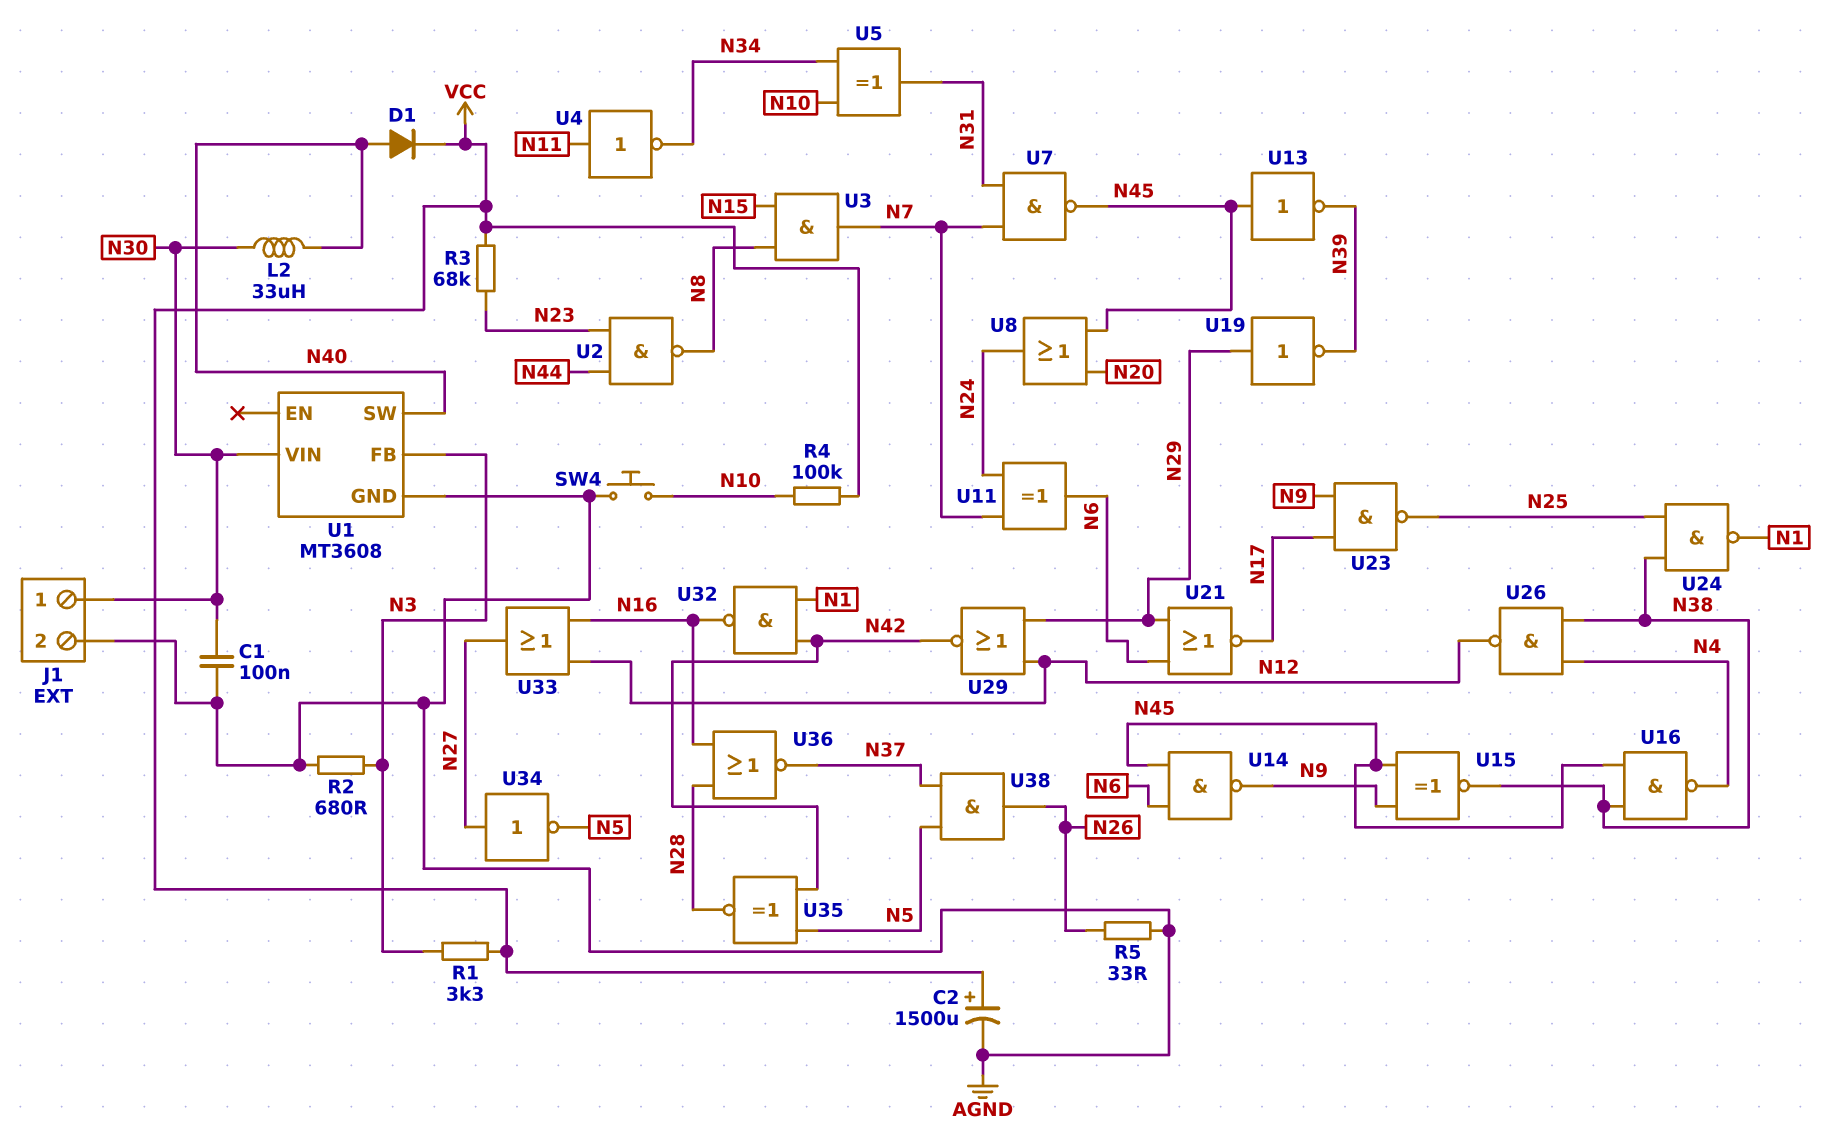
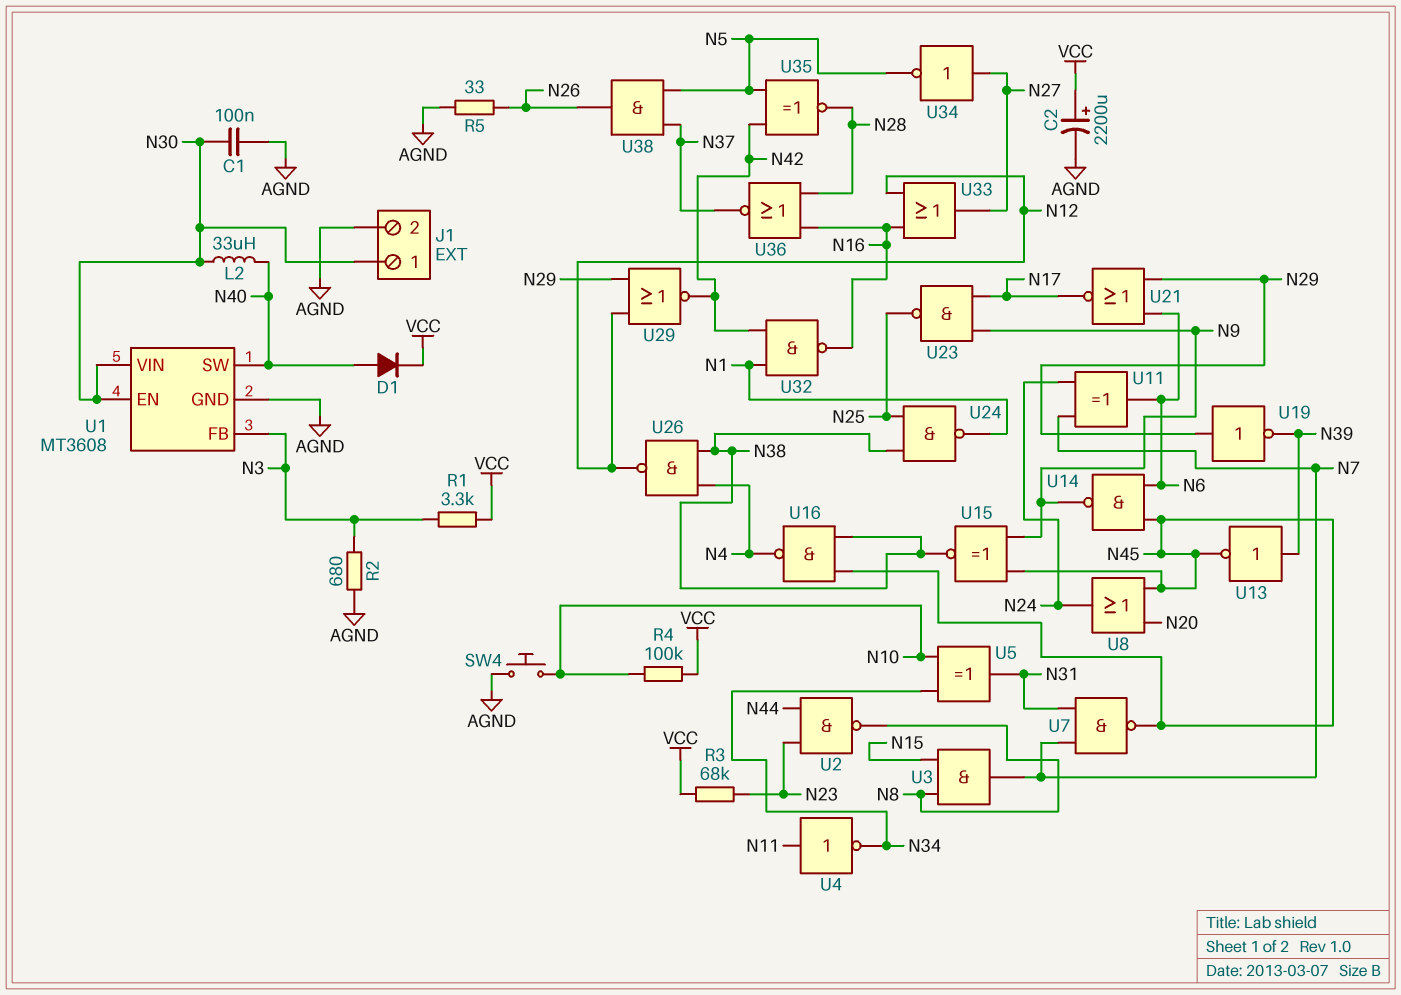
C2: 1500uF (plus VCC, minus AGND) -> 2200uF (plus VCC, minus AGND)
U1 pin EN: none -> N30
U13: NOT (in N45, out N39) -> NOT (in N39, out N45)

